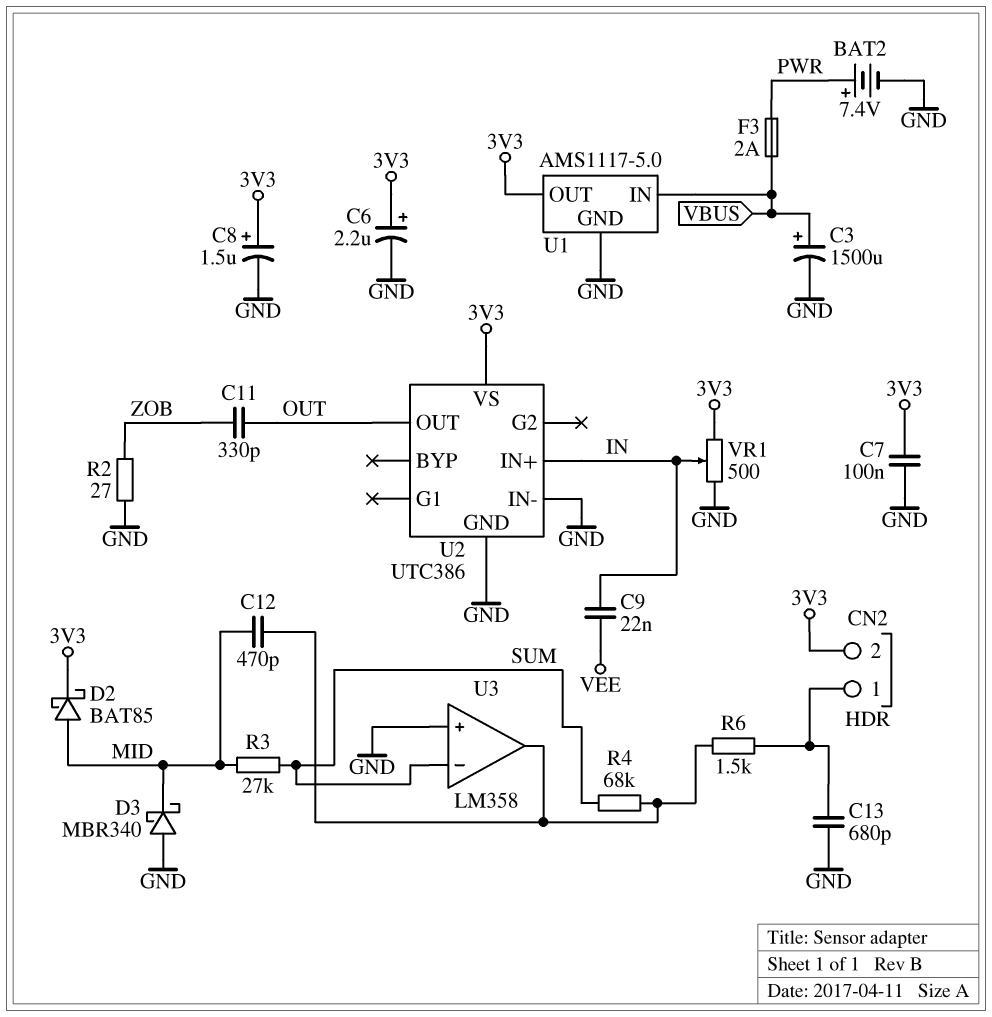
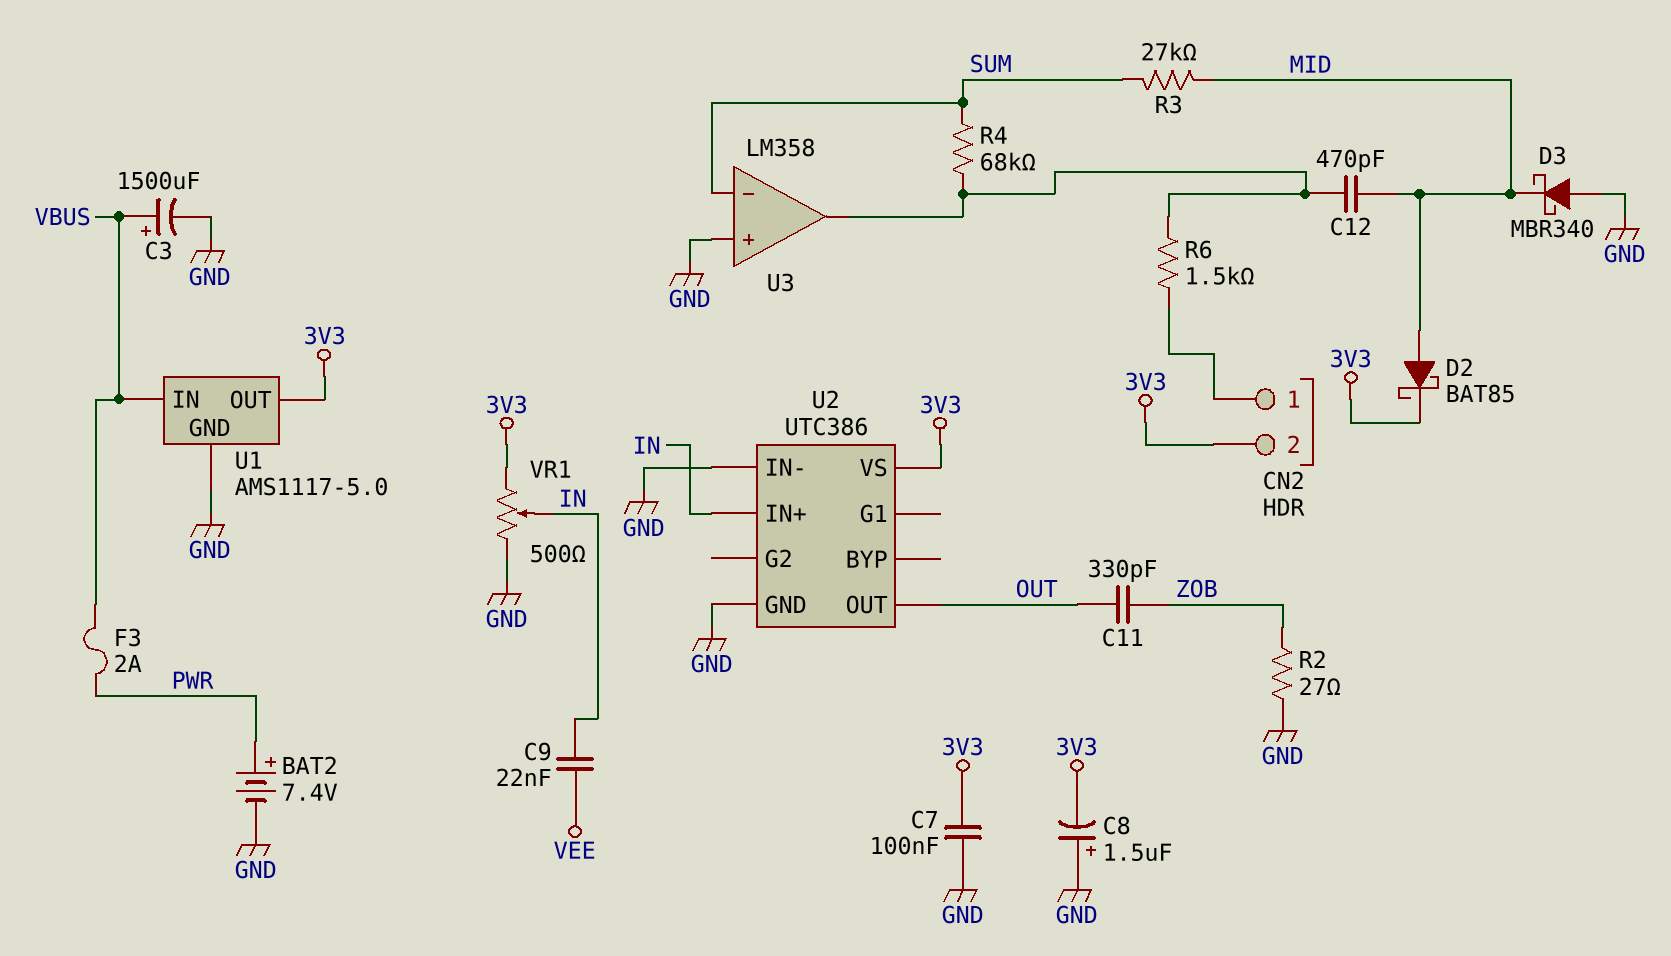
C6: 2.2uF (plus 3V3, minus GND) -> none
C8: 1.5uF (plus 3V3, minus GND) -> 1.5uF (plus GND, minus 3V3)
C13: 680pF (CN2/1, GND) -> none

